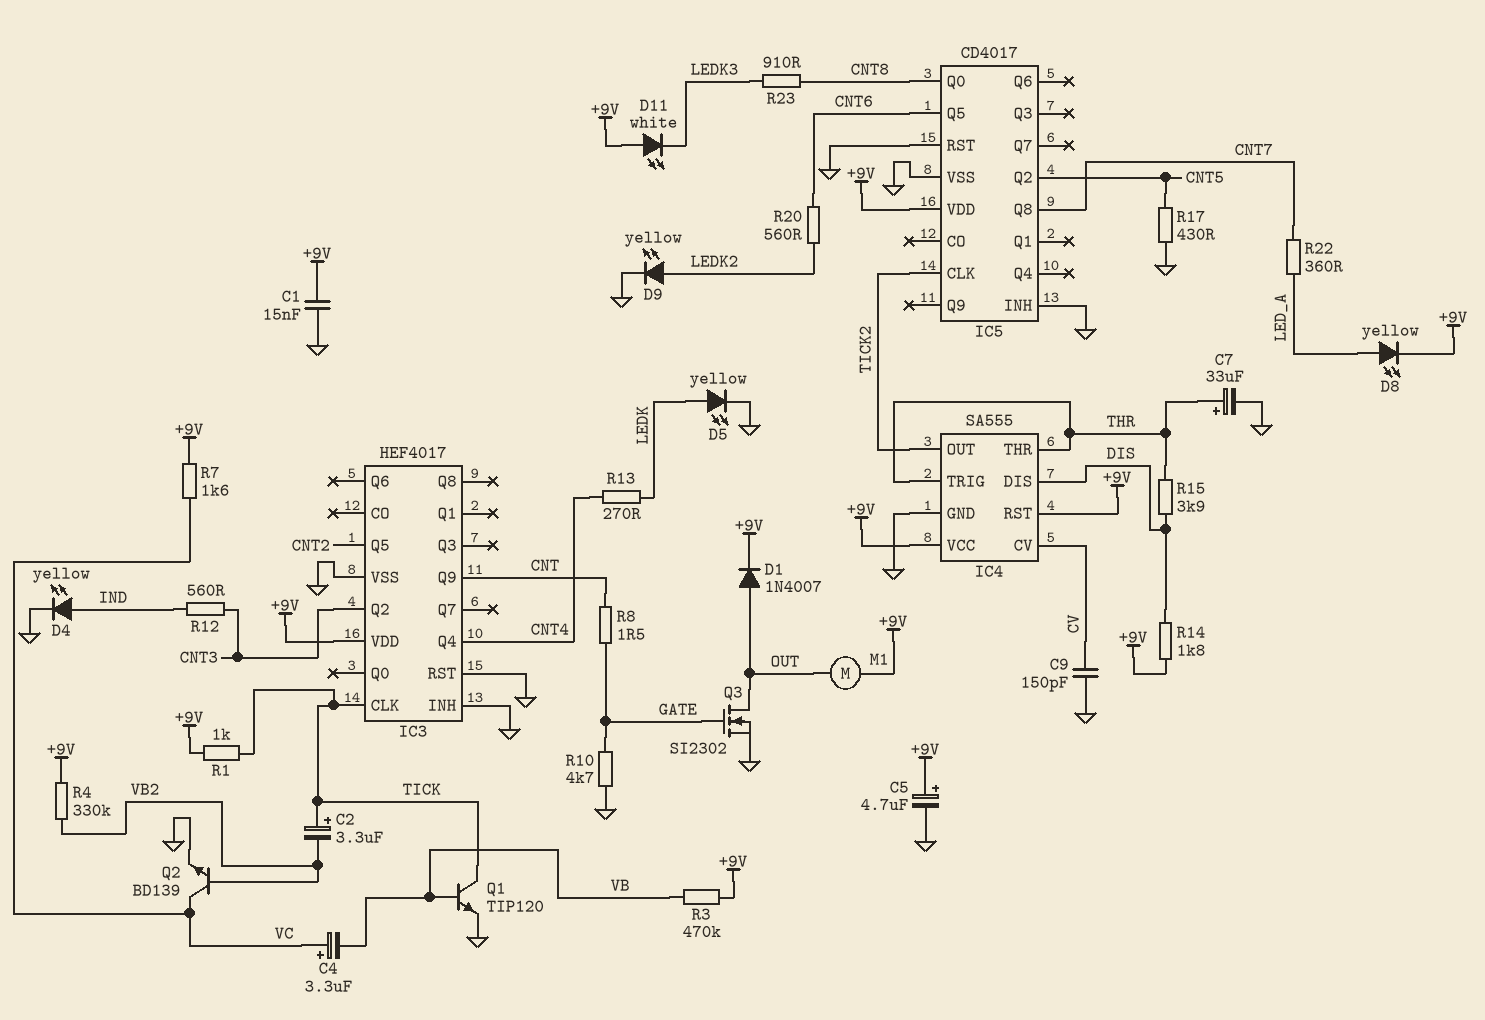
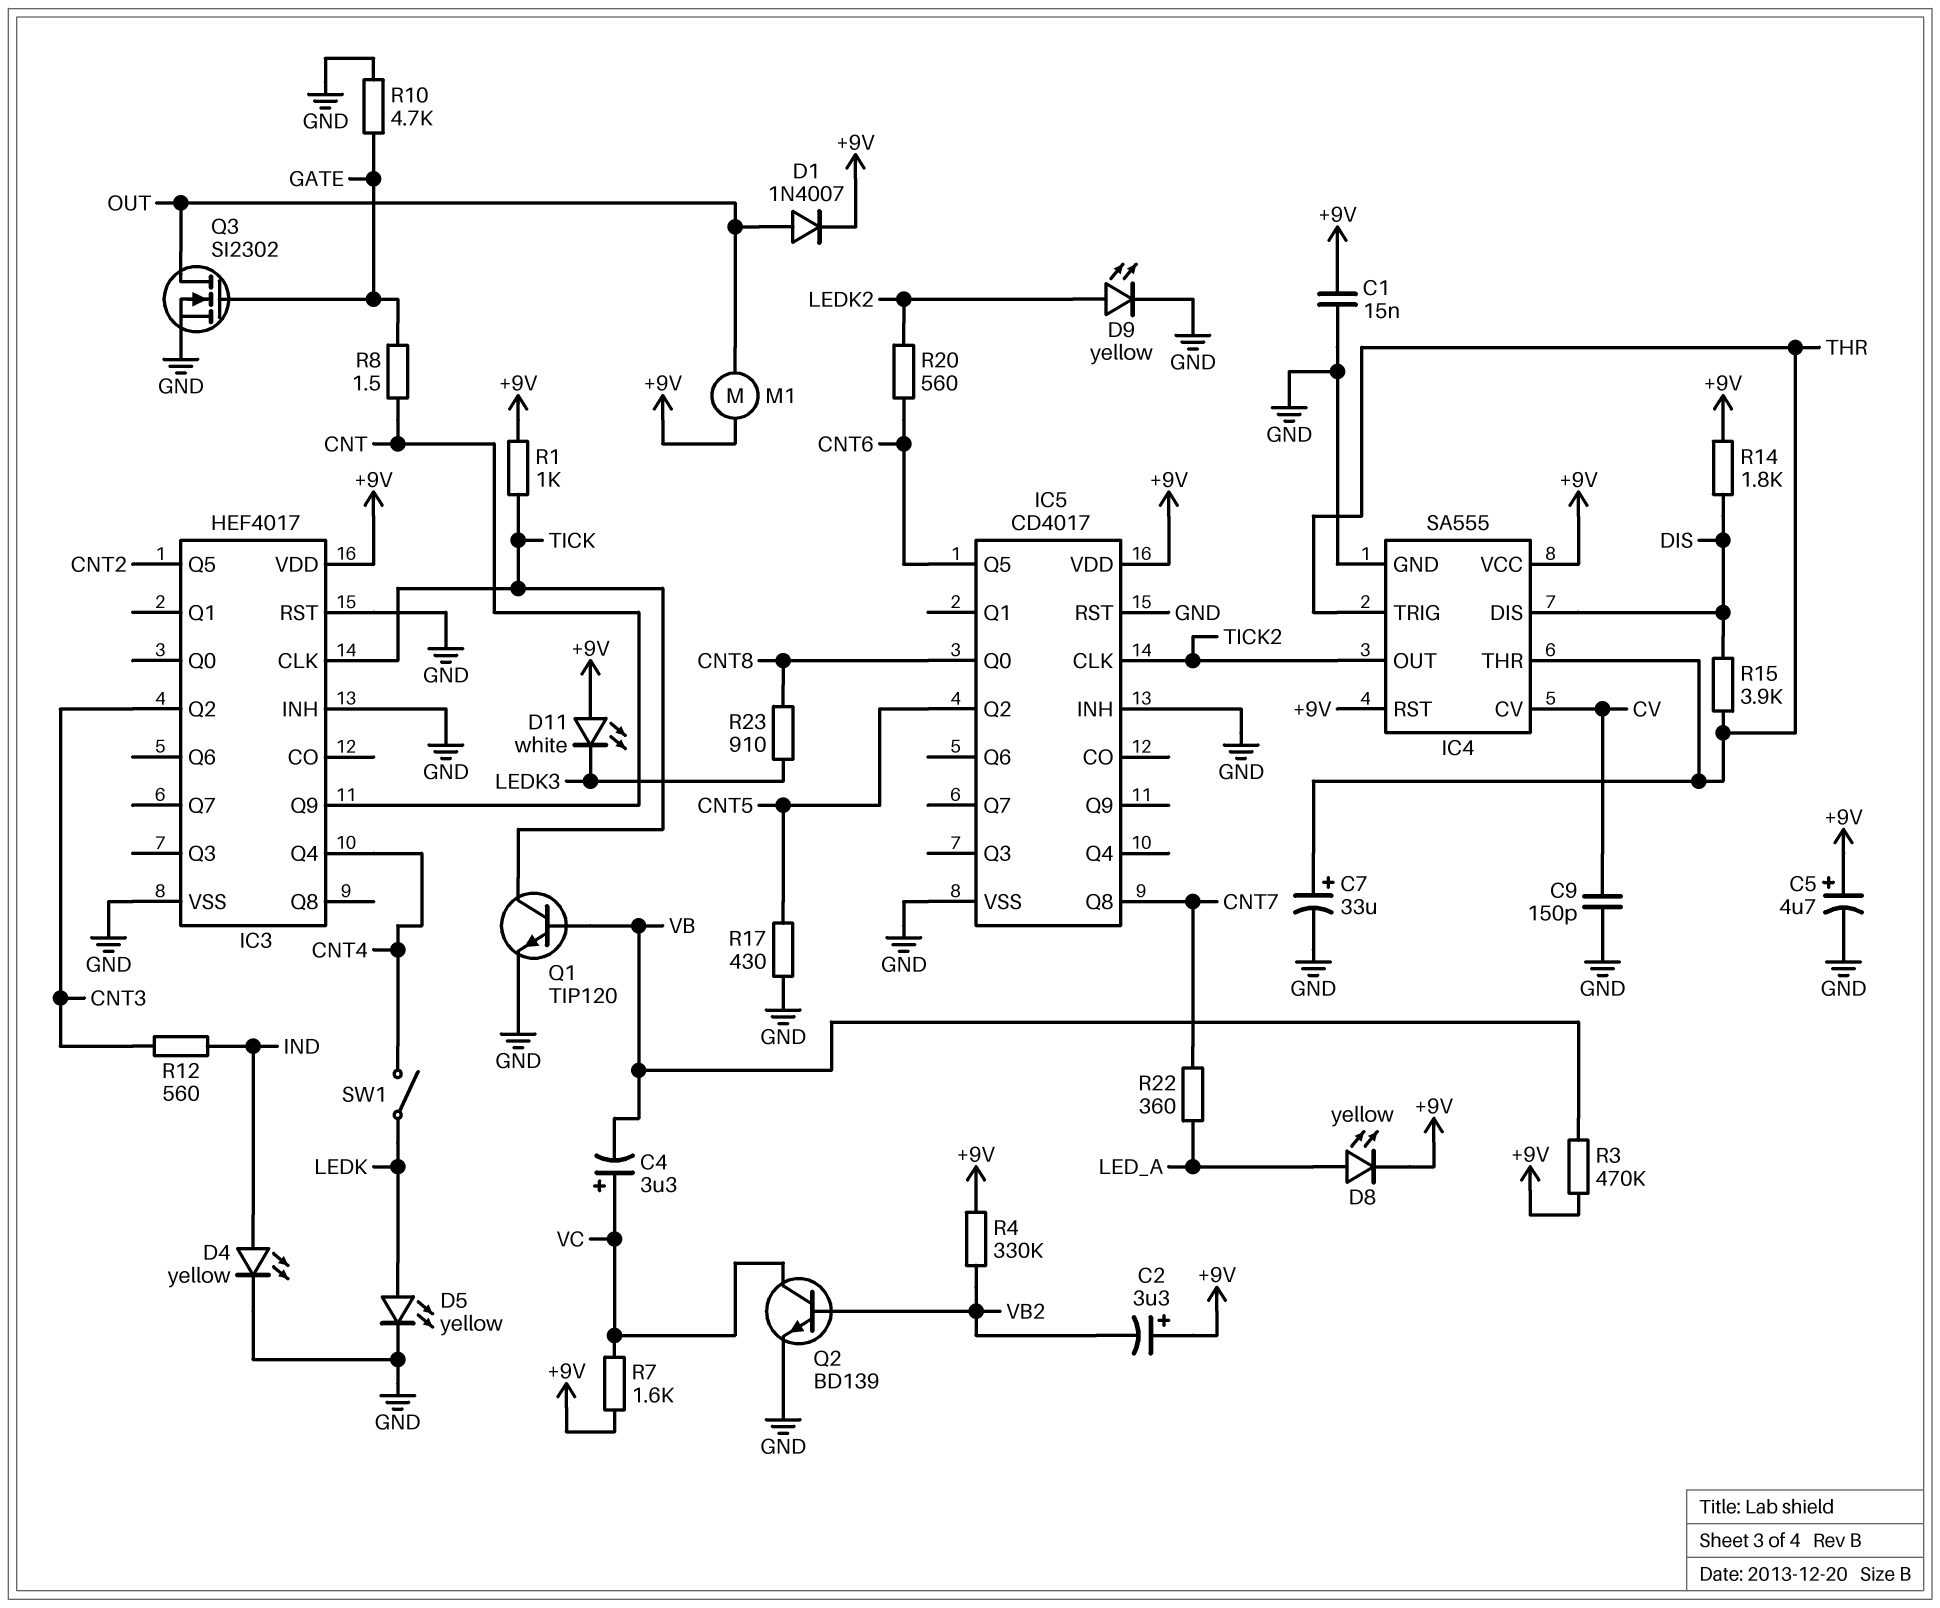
C2: 3.3uF (plus TICK, minus VB2) -> 3.3uF (plus +9V, minus VB2)
R13: 270 (CNT4, LEDK) -> none
SW1: none -> switch (CNT4, LEDK)

